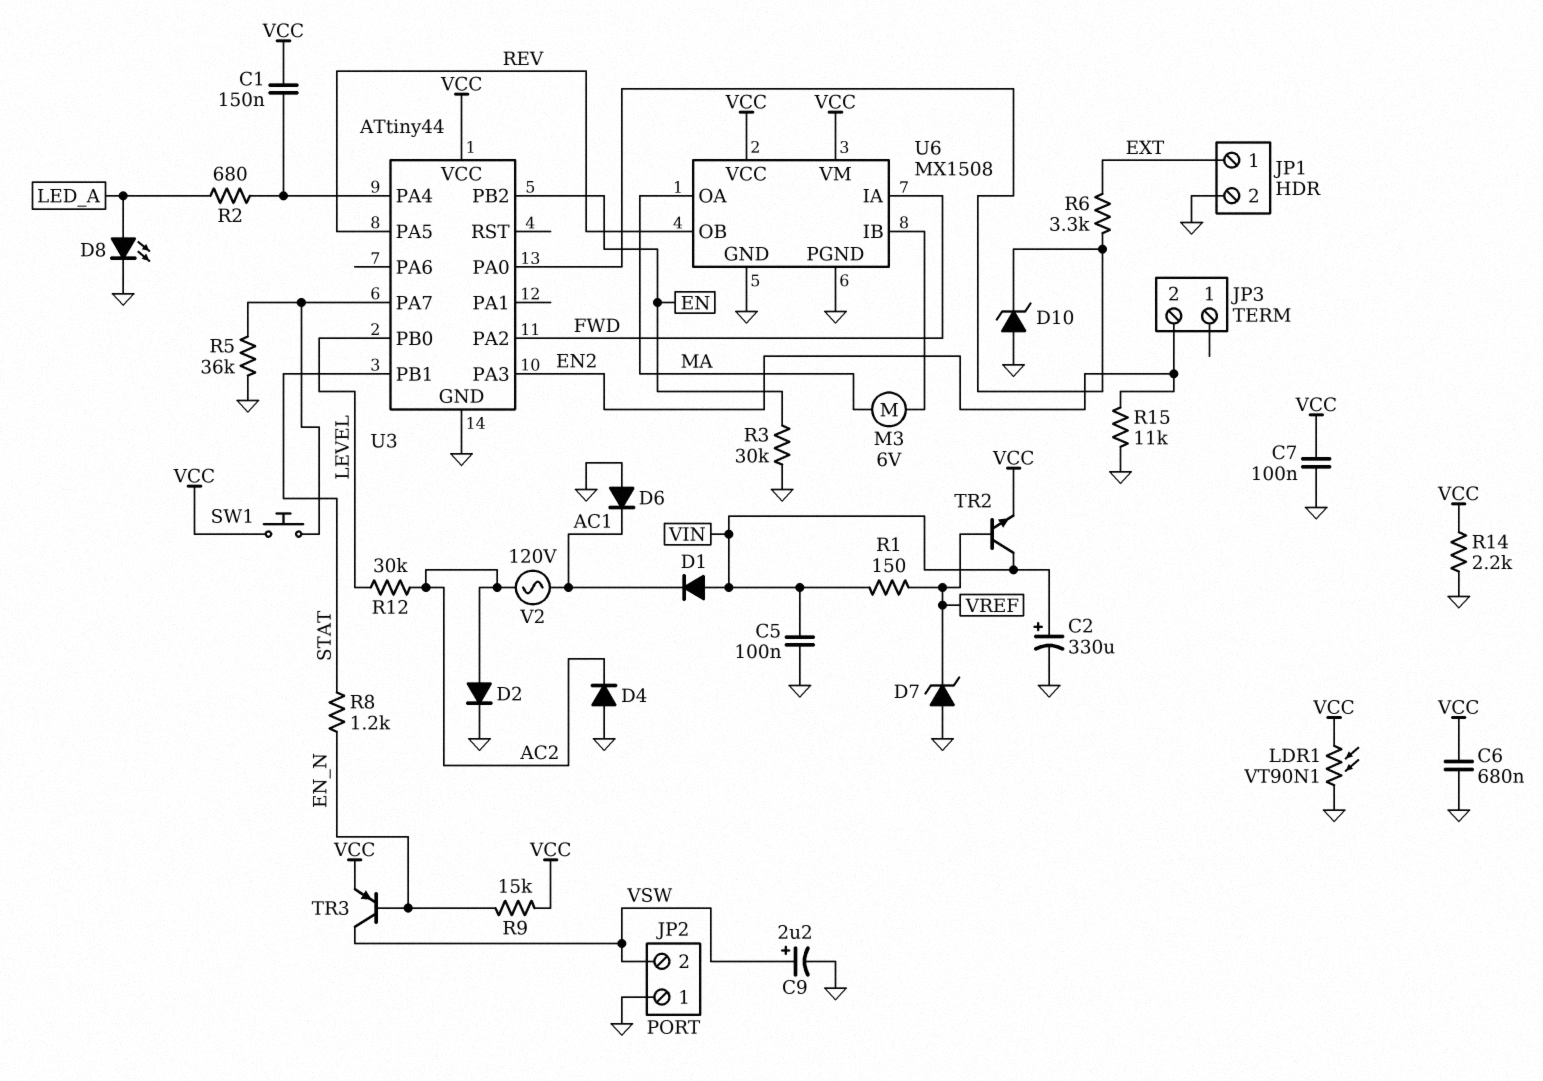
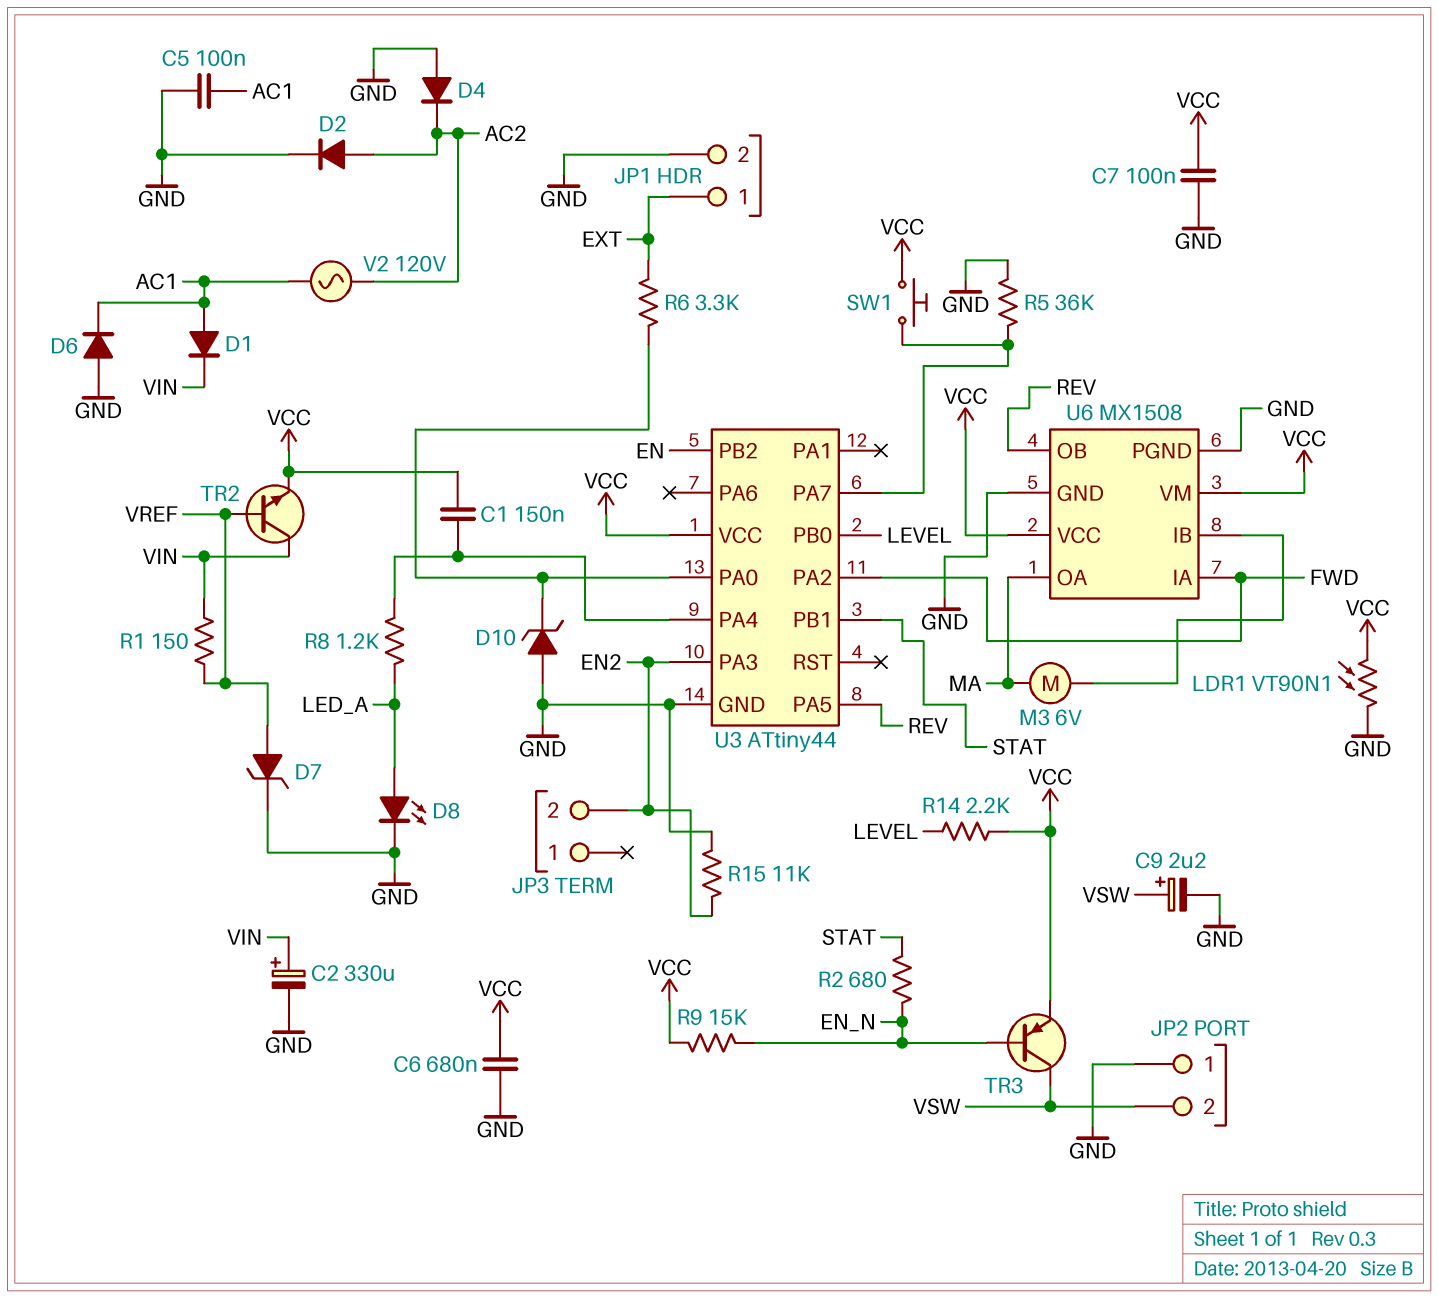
C5: 100nF (GND, VIN) -> 100nF (AC1, GND)
D1: diode (A VIN, K AC1) -> diode (A AC1, K VIN)
D7: zener (A GND, K VREF) -> zener (A VREF, K GND)
R2: 680 (LED_A, U3/PA4) -> 680 (EN_N, STAT)
R3: 30k (EN, GND) -> none
R8: 1.2k (EN_N, STAT) -> 1.2k (LED_A, U3/PA4)
R12: 30k (AC2, LEVEL) -> none
R14: 2.2k (GND, VCC) -> 2.2k (LEVEL, VCC)

